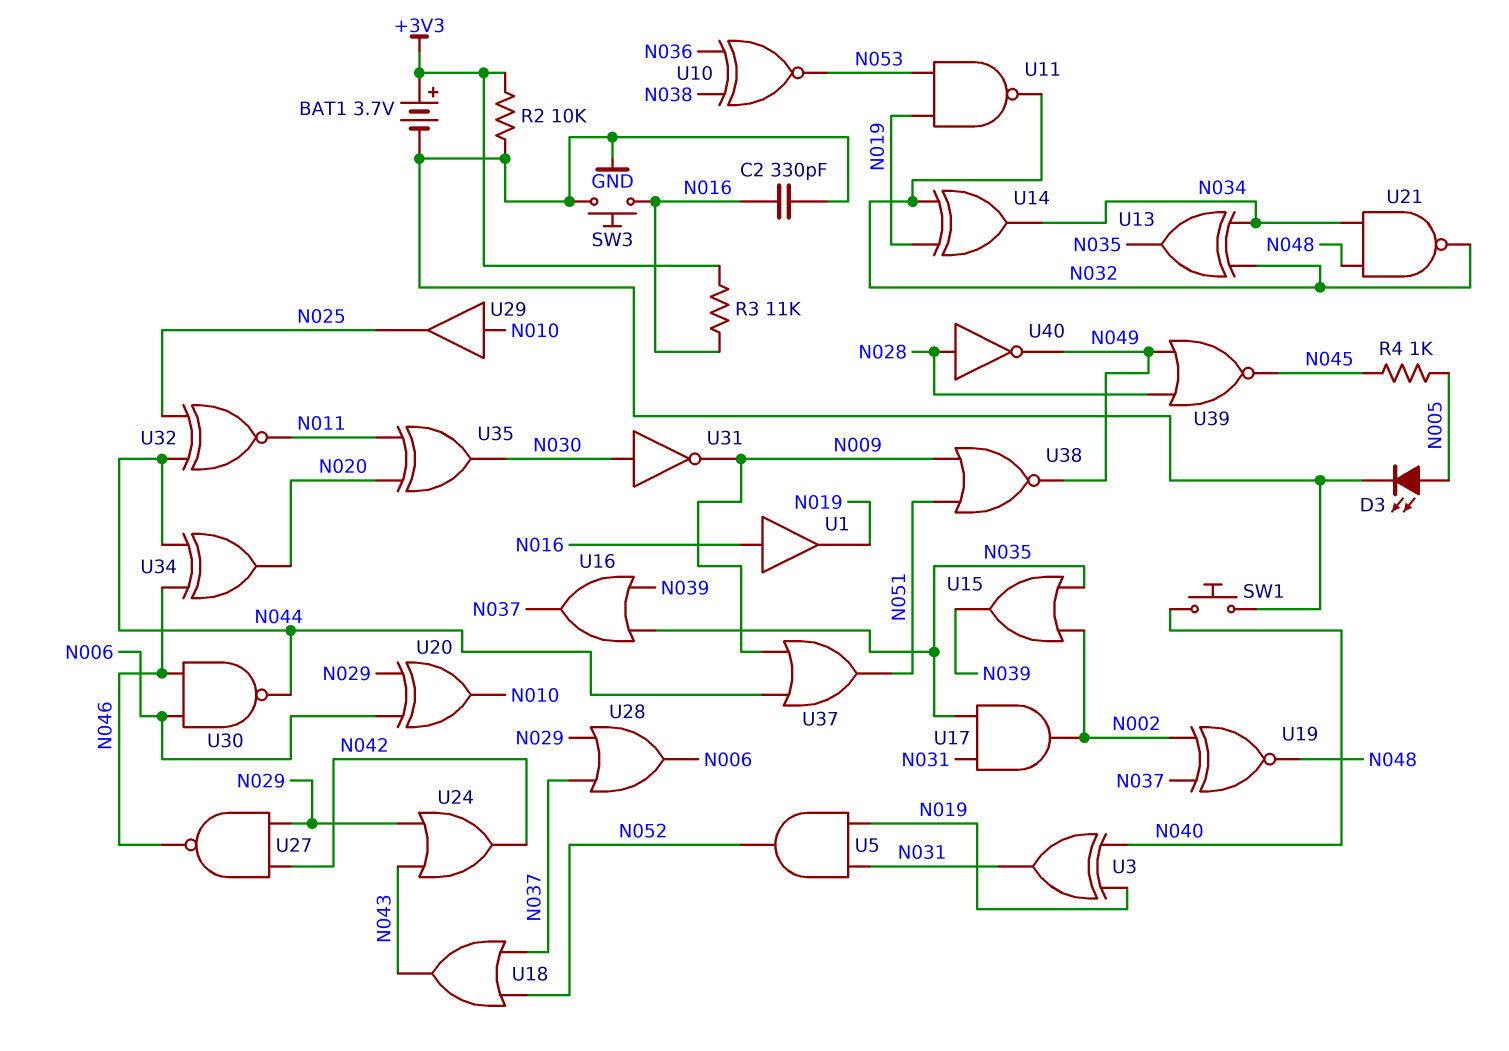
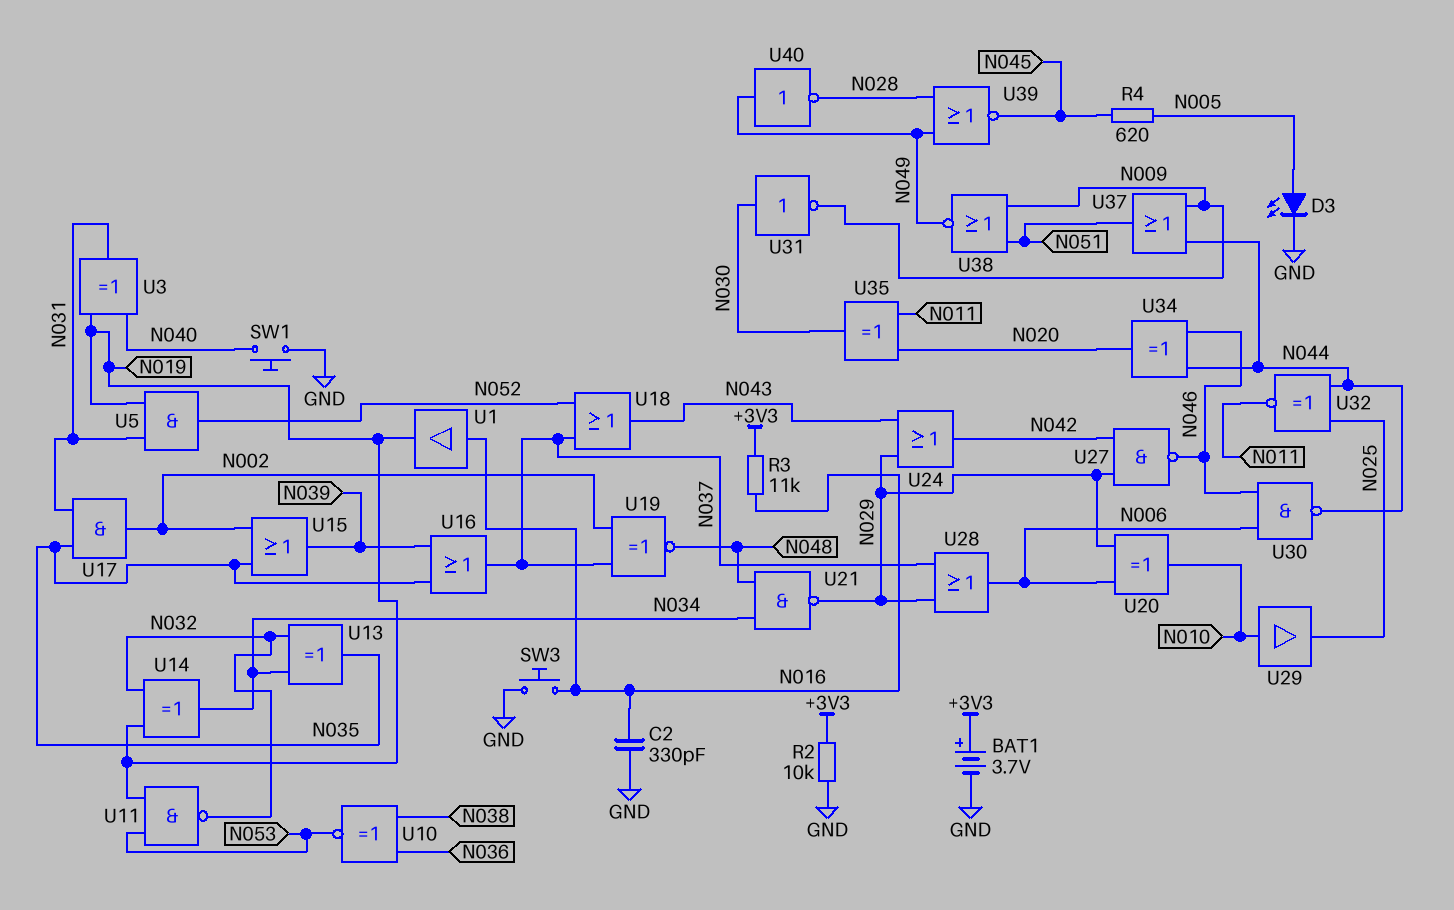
R4: 1k (N005, N045) -> 620 (N005, N045)
U21: NAND (in N034, in N048, out N032) -> NAND (in N034, in N048, out N029)
U40: NOT (in N028, out N049) -> NOT (in N049, out N028)

